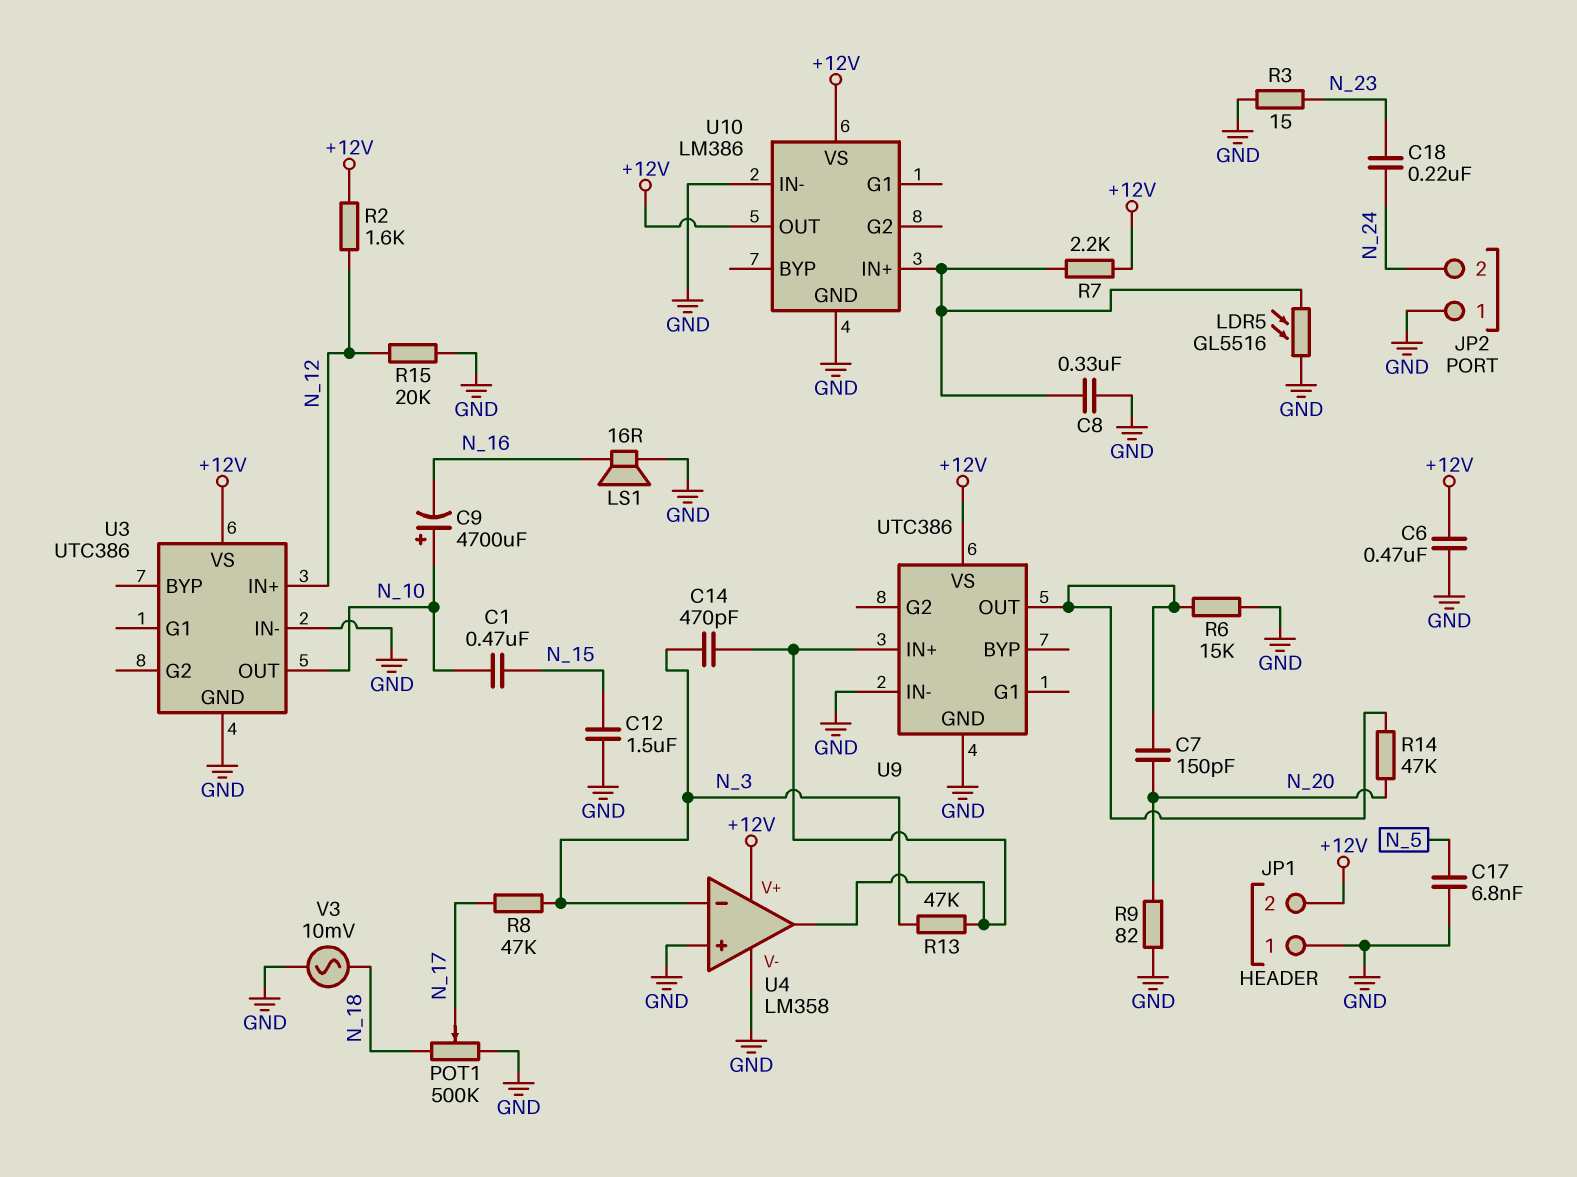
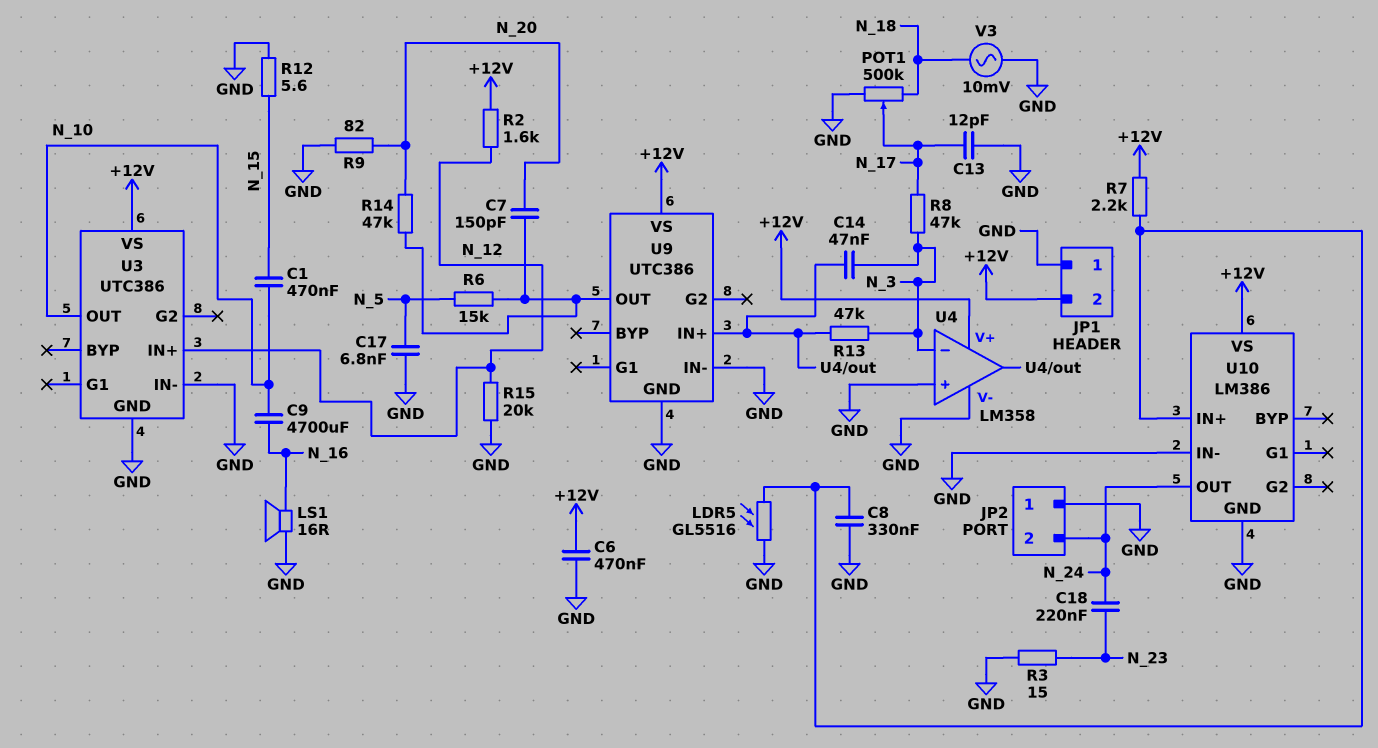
C9: 4700uF (plus N_10, minus N_16) -> 4700uF (N_10, N_16)
C12: 1.5uF (GND, N_15) -> none
C13: none -> 12pF (GND, N_17)
C14: 470pF (N_3, U4/out) -> 47nF (N_3, U4/out)
R6: 15k (GND, U9/OUT) -> 15k (N_5, U9/OUT)
R12: none -> 5.6 (GND, N_15)
U10 pin OUT: +12V -> N_24

